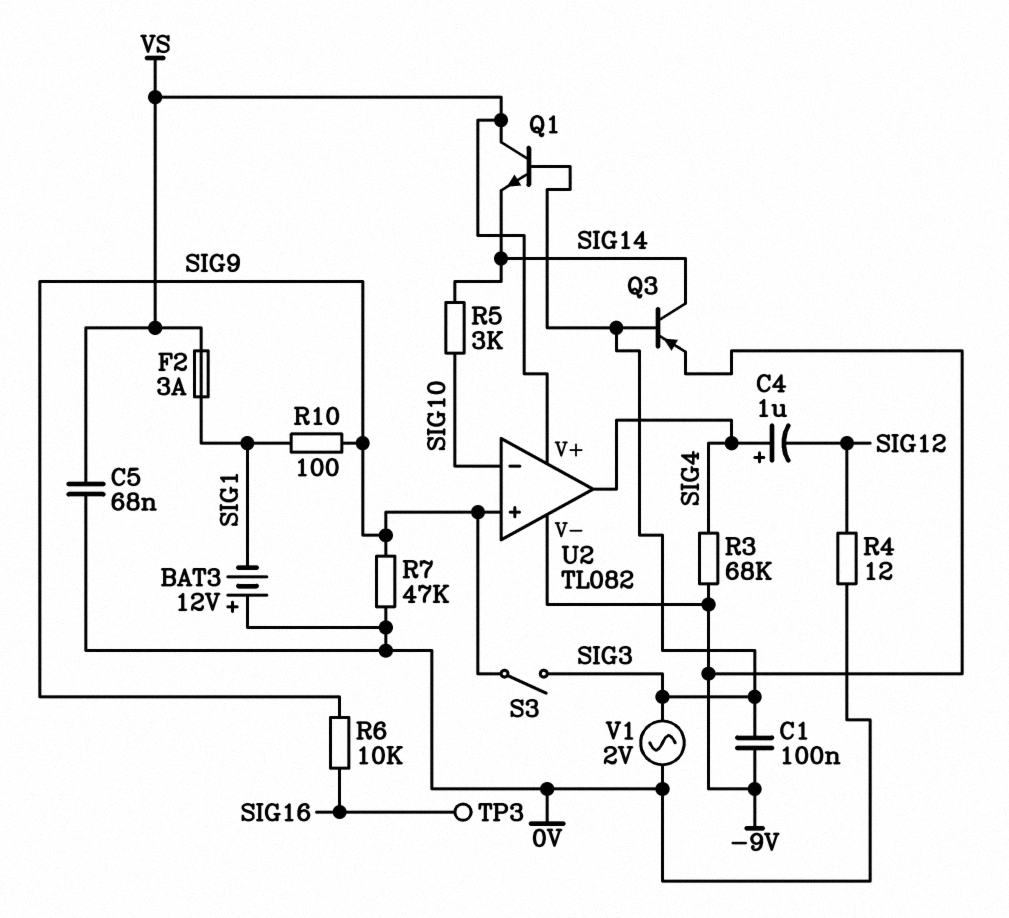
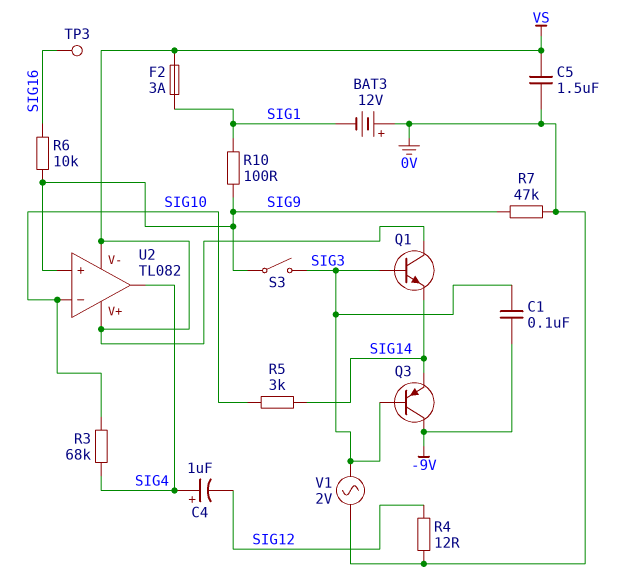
C5: 68nF (0V, VS) -> 1.5uF (0V, VS)
Q3: PNP (B SIG3, C SIG14, E -9V) -> PNP (B SIG3, C -9V, E SIG14)
R3: 68k (-9V, SIG4) -> 68k (SIG4, SIG10)
U2 pin V-: -9V -> VS

